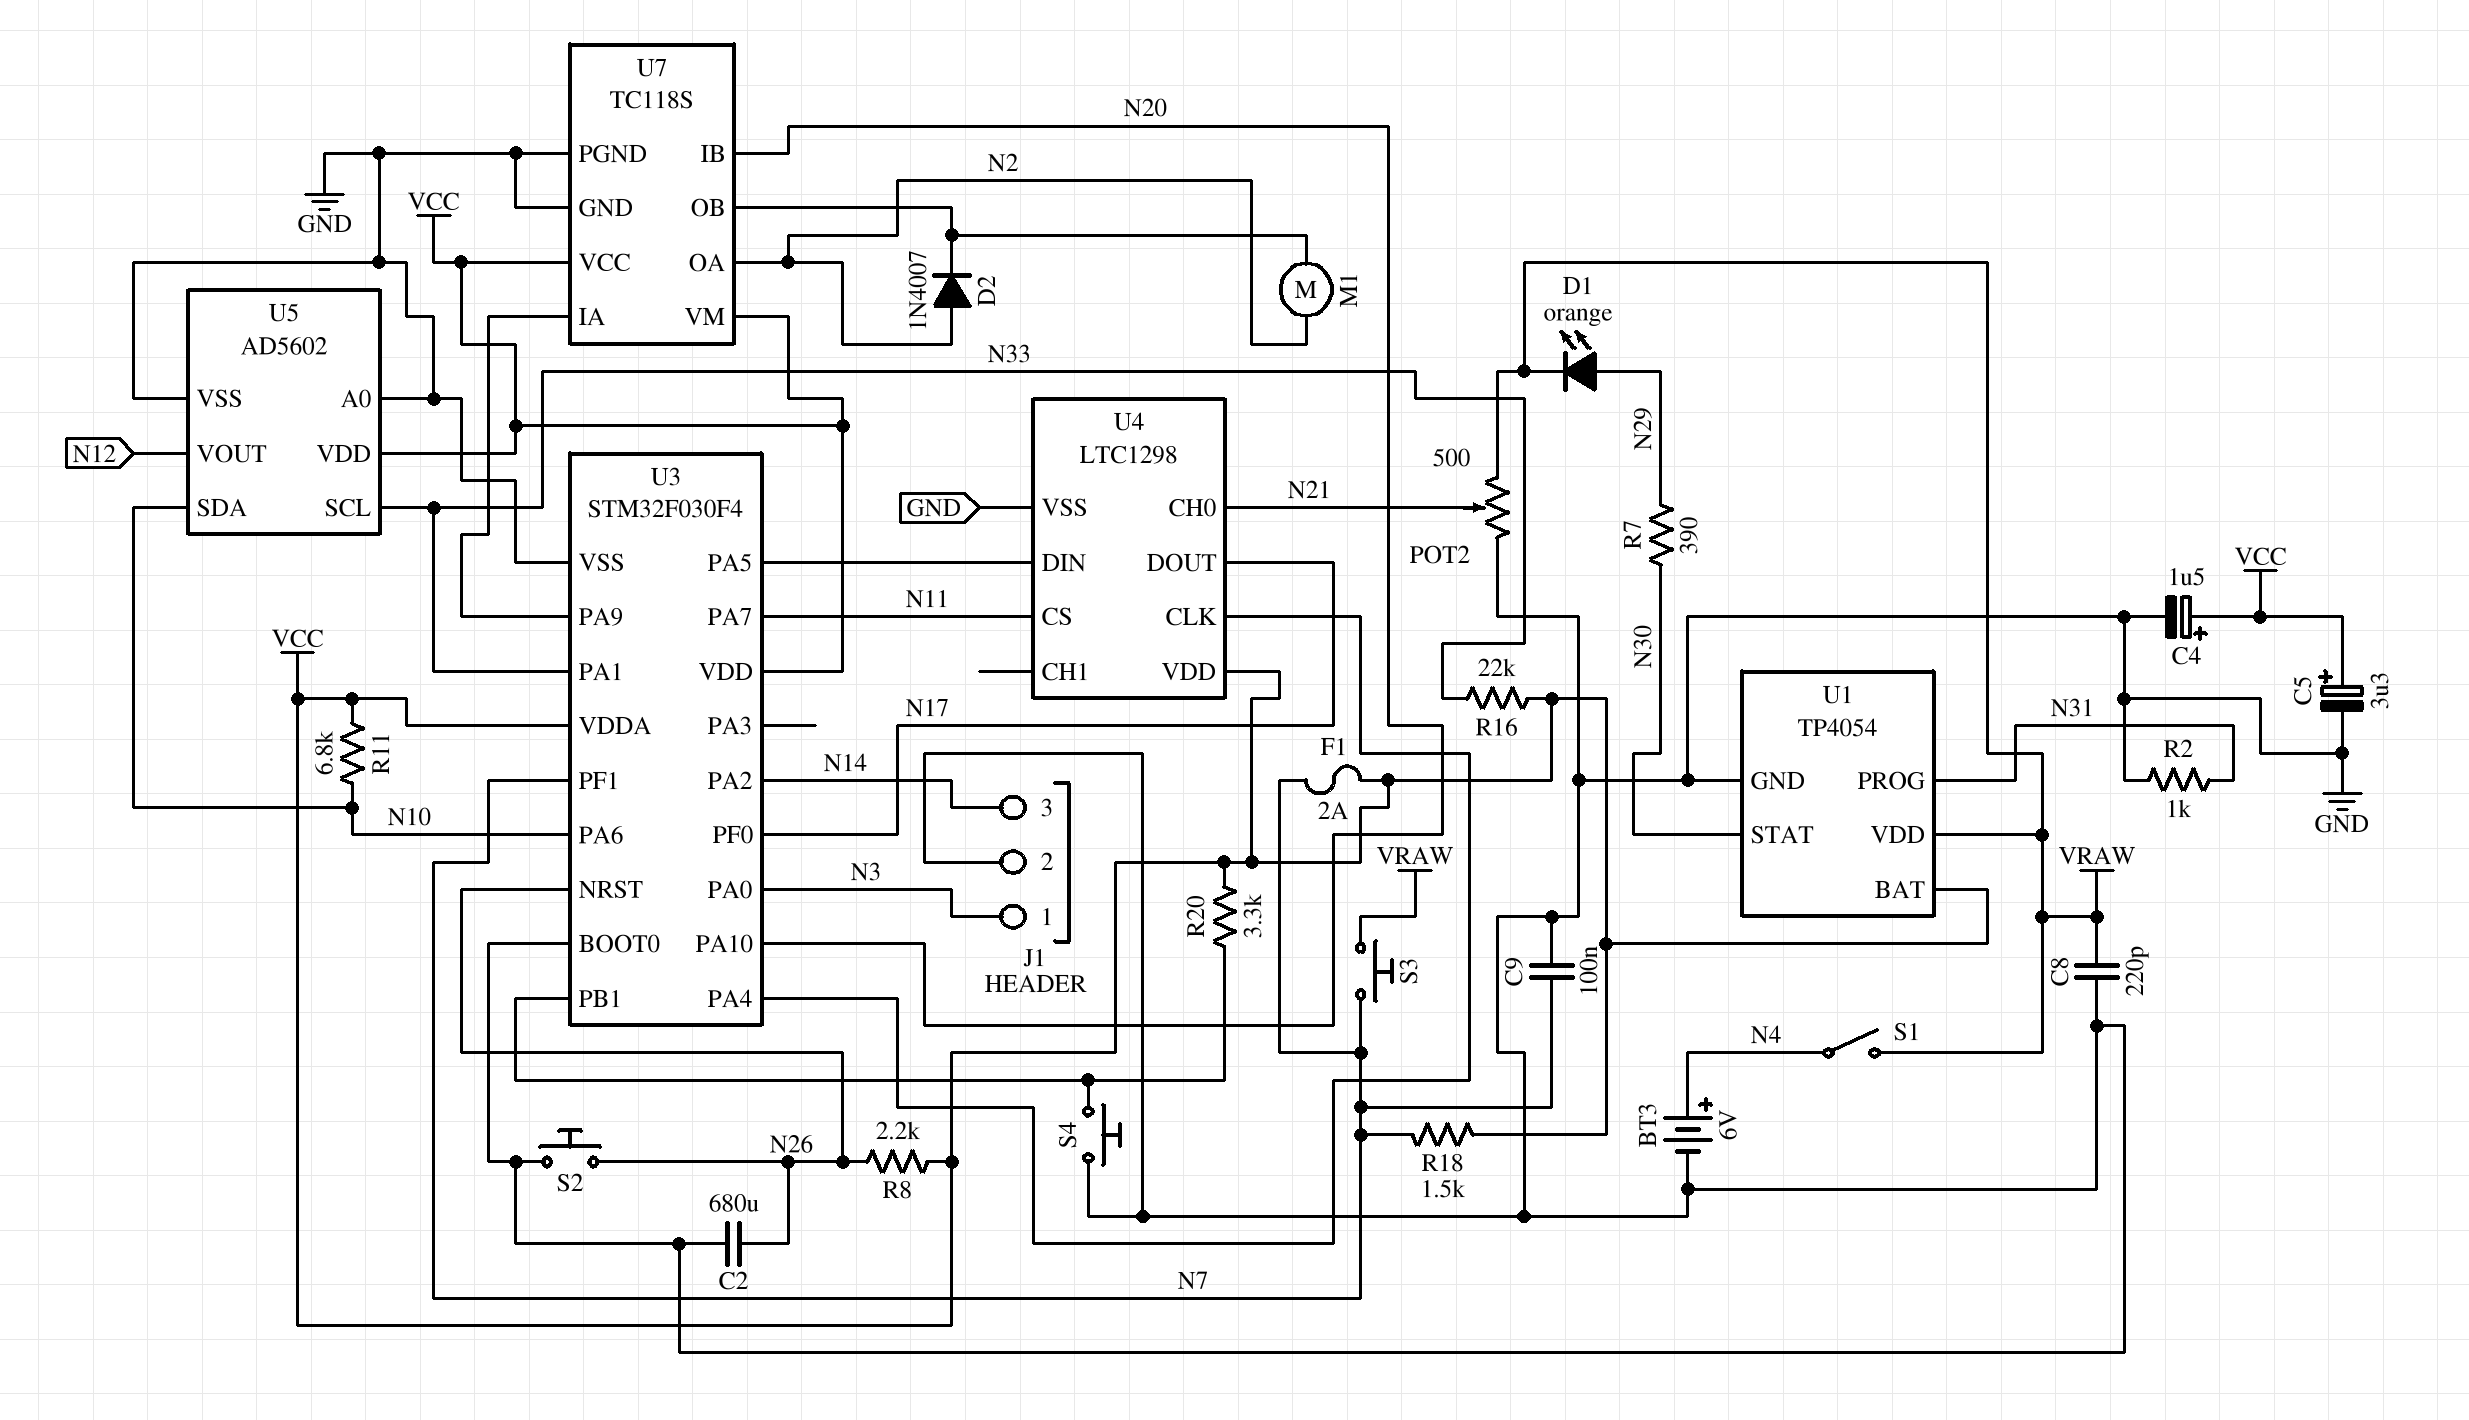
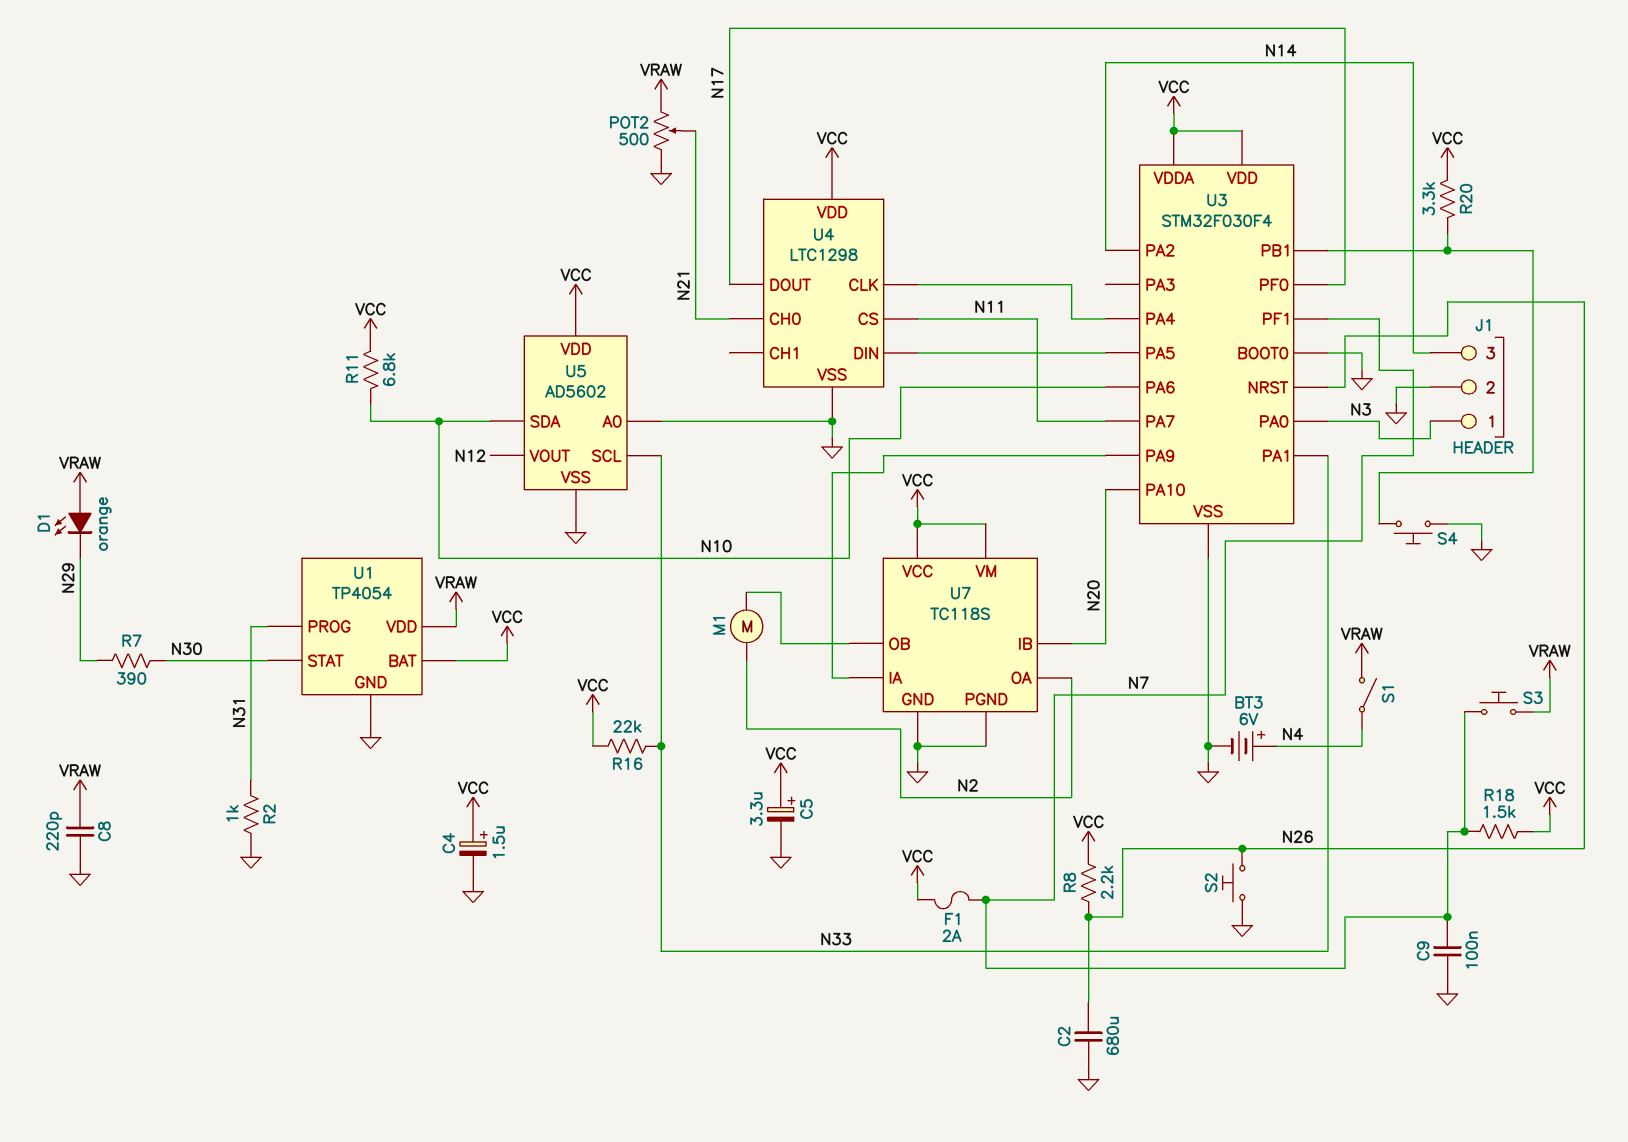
D1: LED orange (A N29, K VRAW) -> LED orange (A VRAW, K N29)
D2: diode 1N4007 (A N2, K U7/OB) -> none

